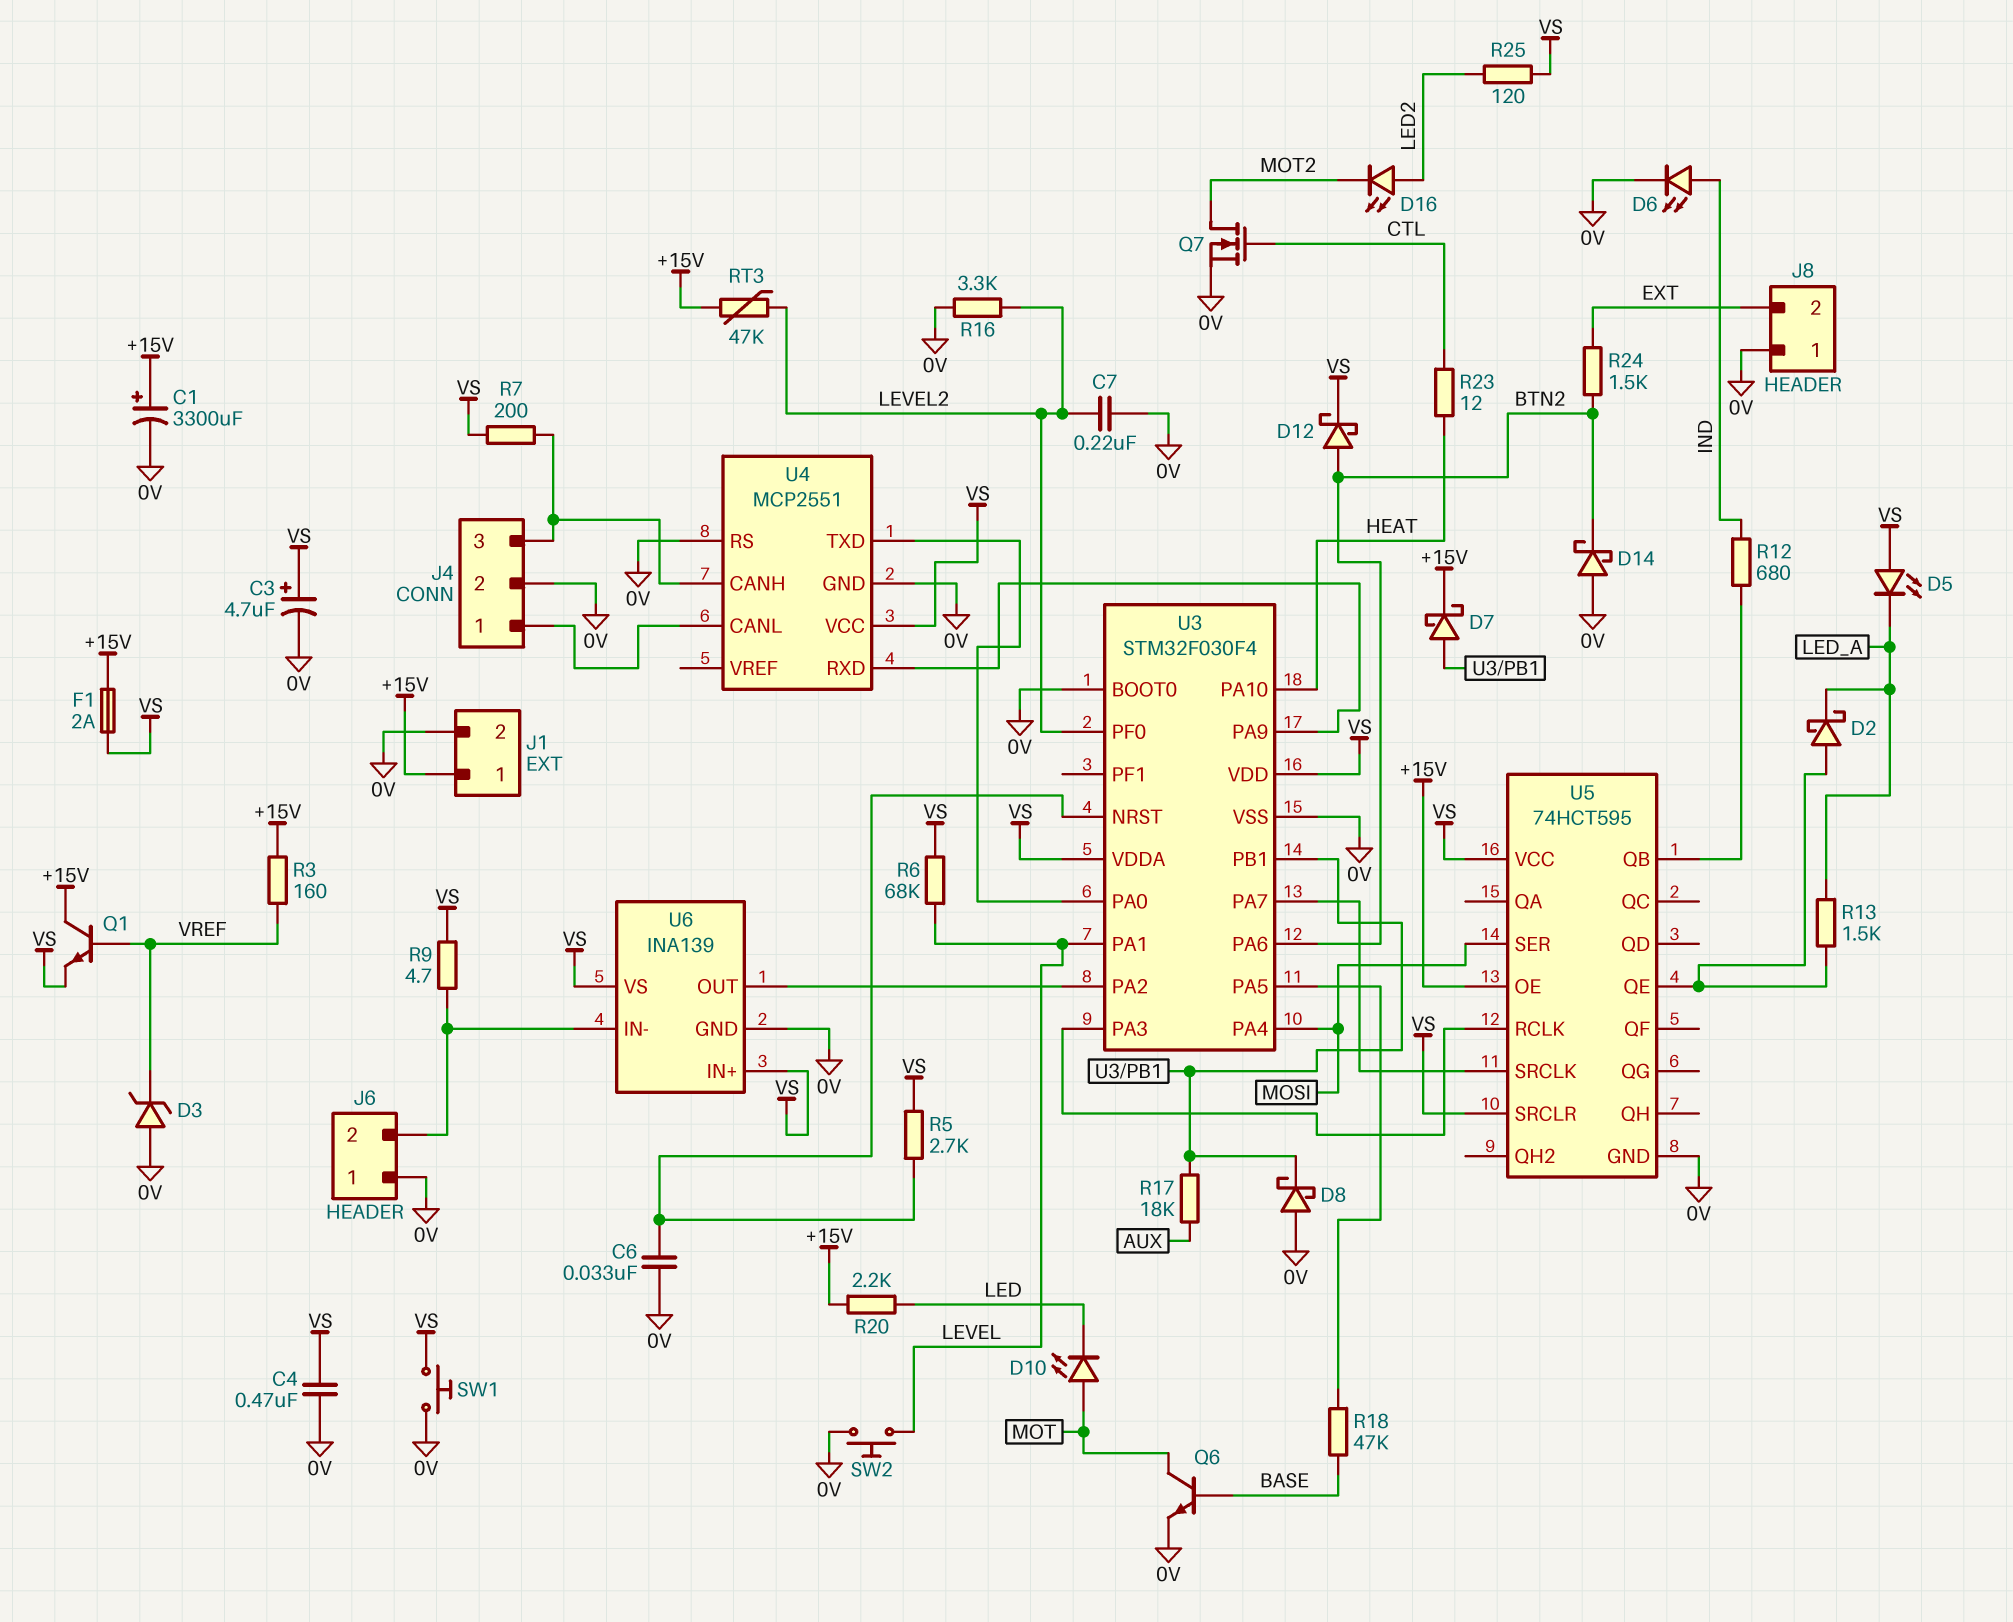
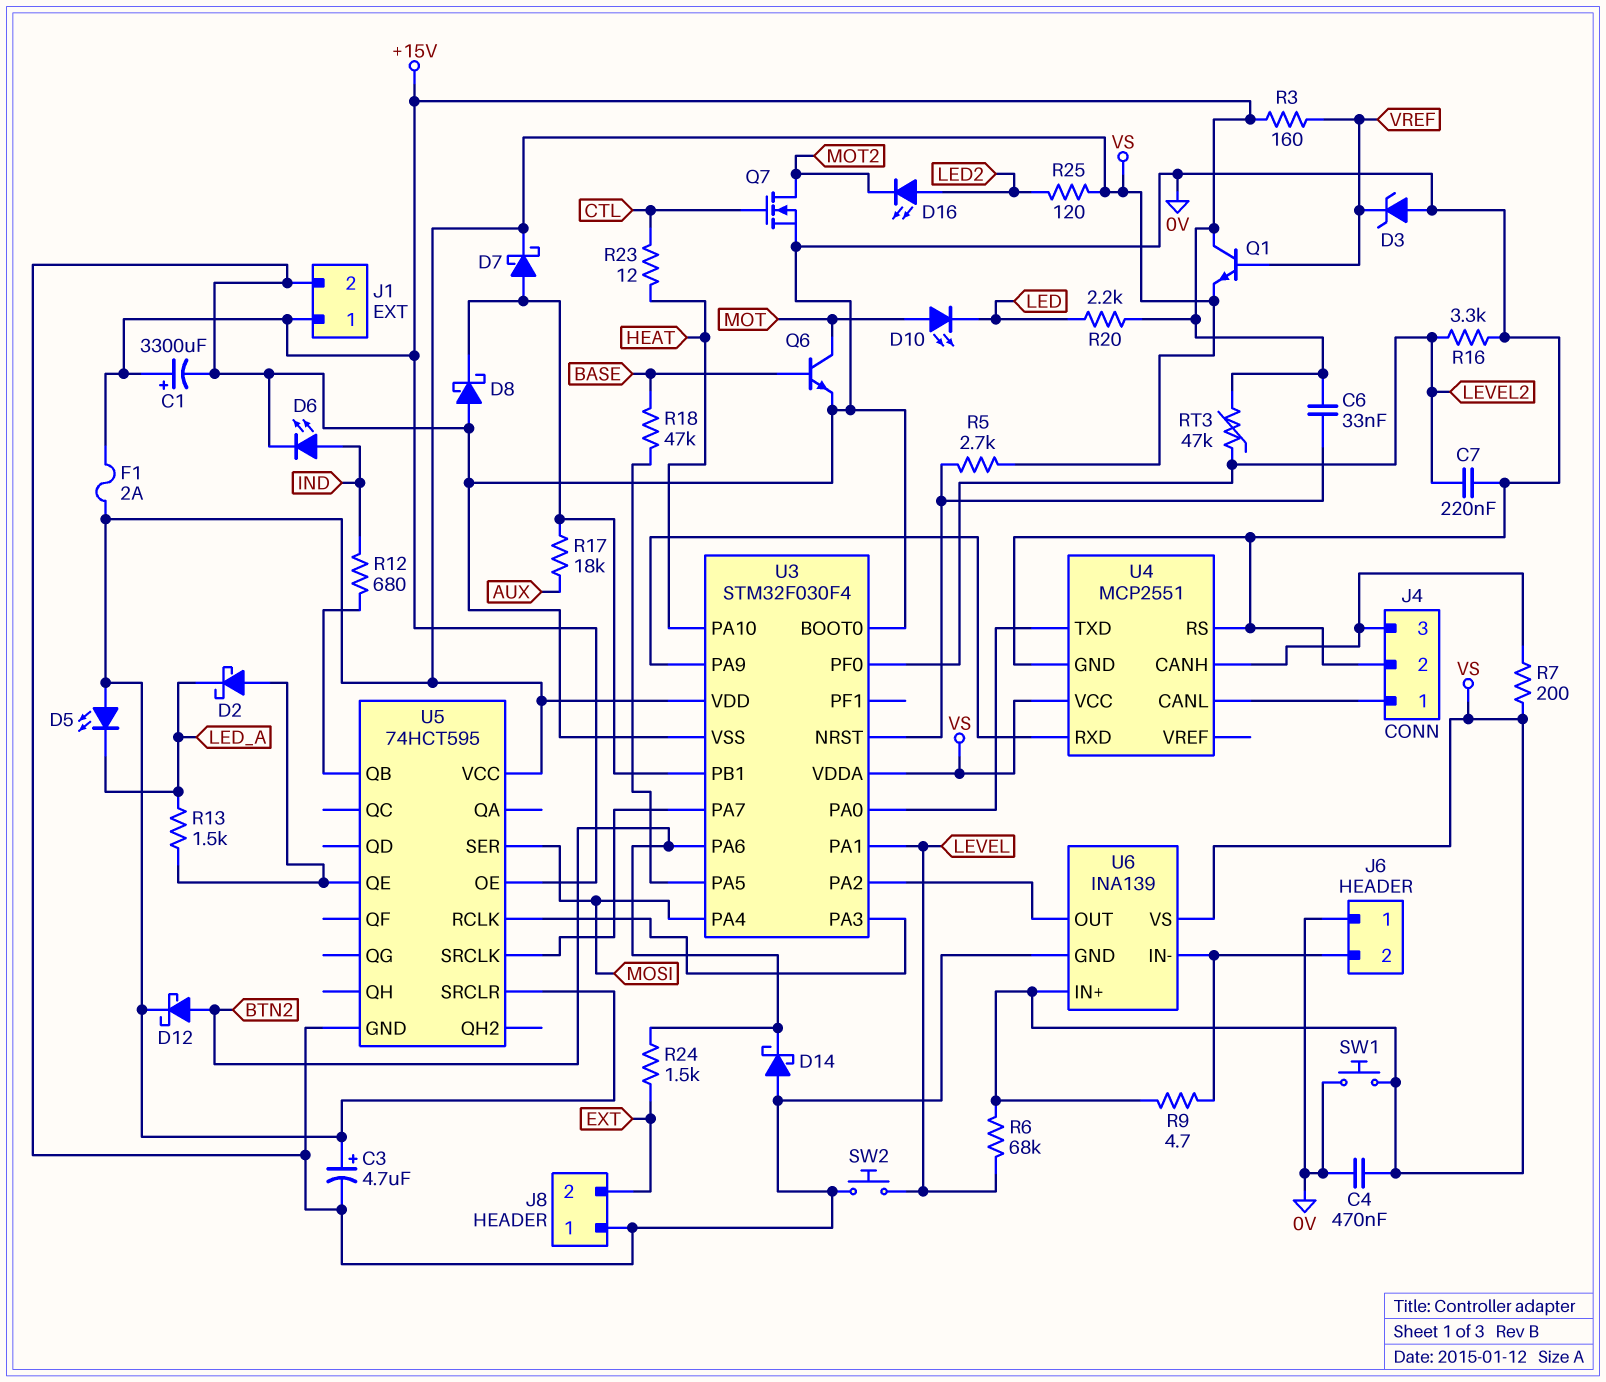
C6: 33nF (0V, U3/NRST) -> 33nF (+15V, U3/NRST)
D7: schottky (A U3/PB1, K +15V) -> schottky (A U3/PB1, K VS)

